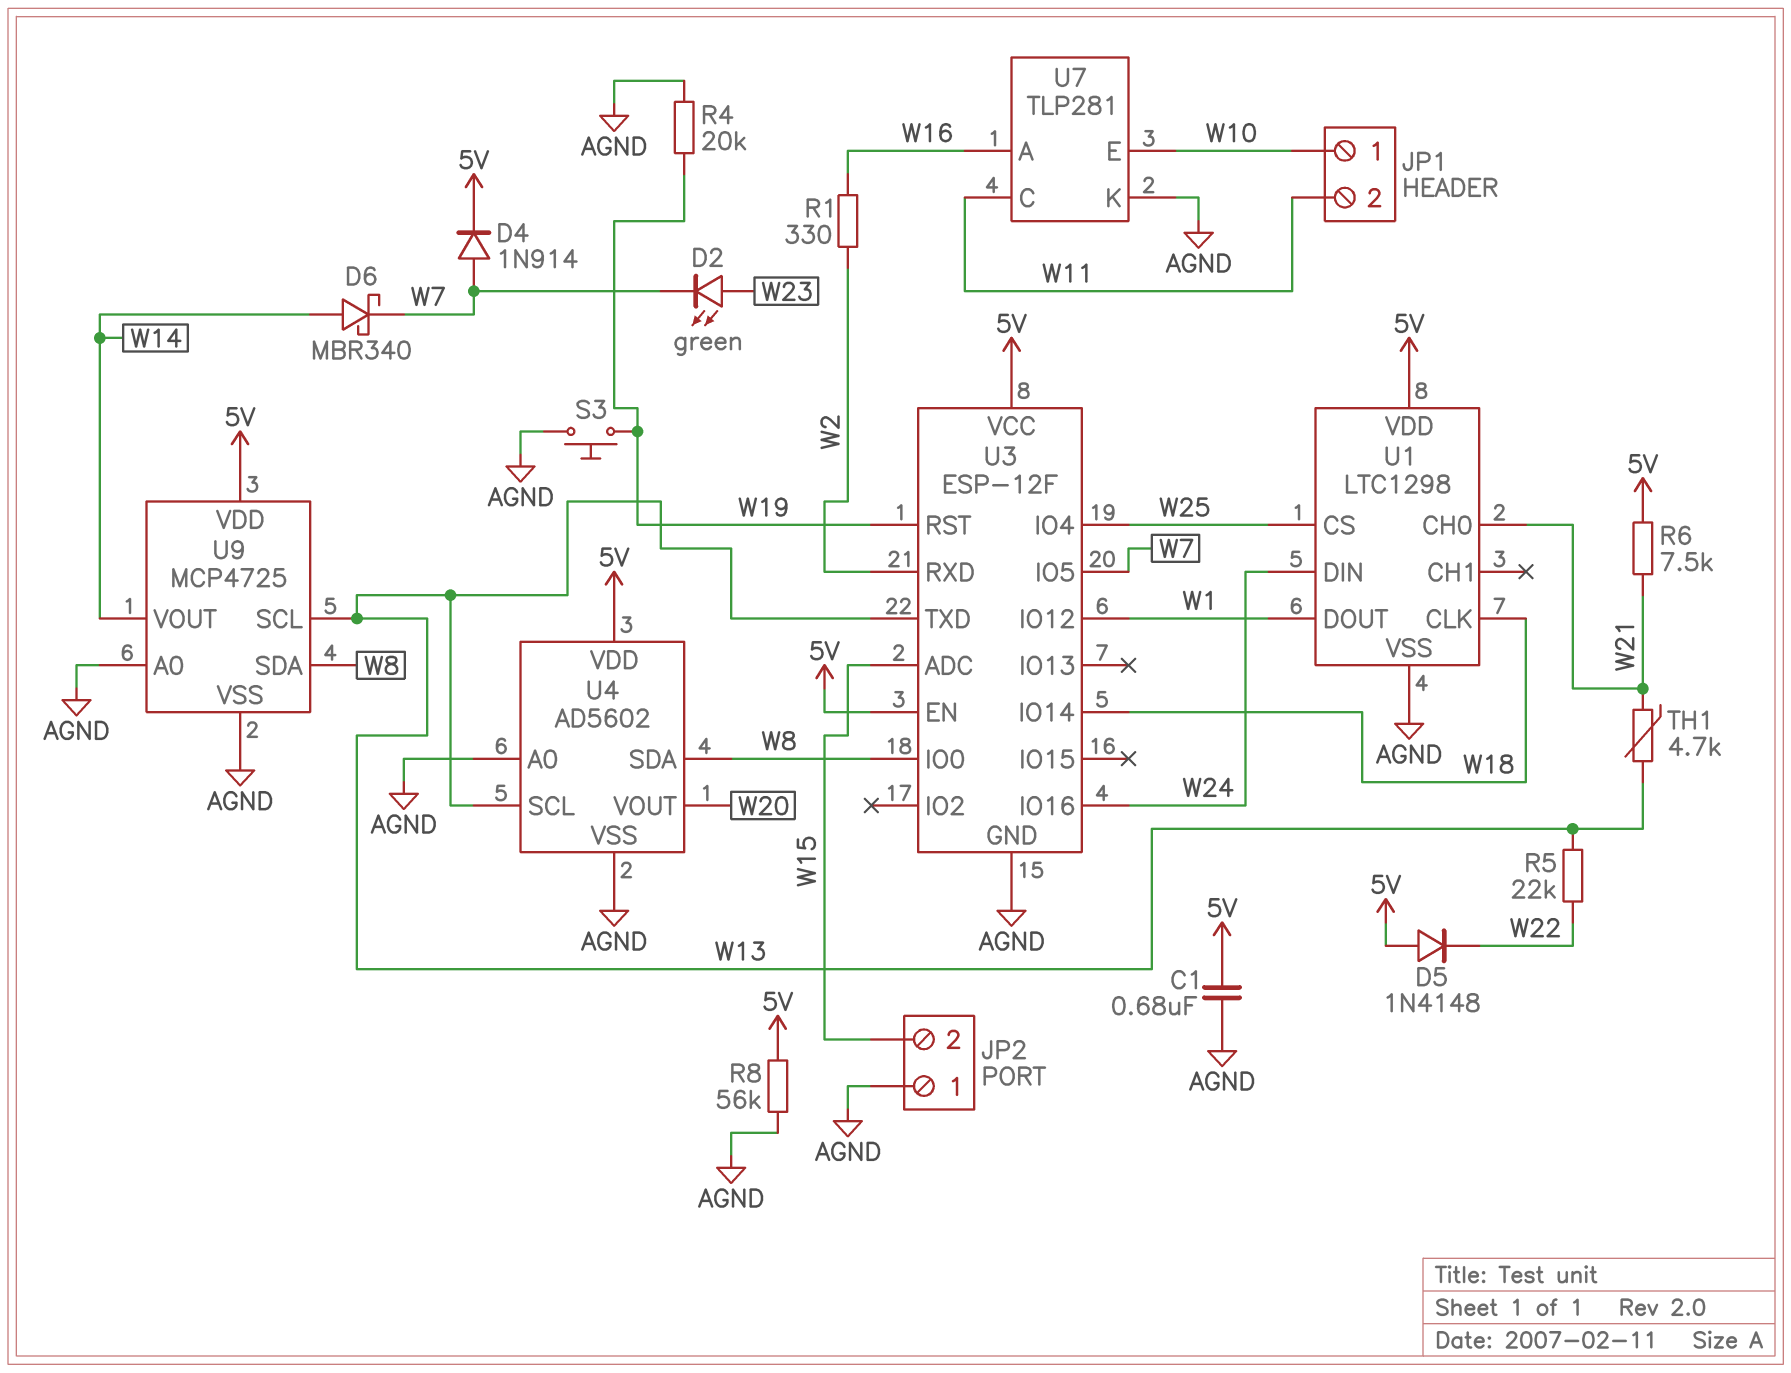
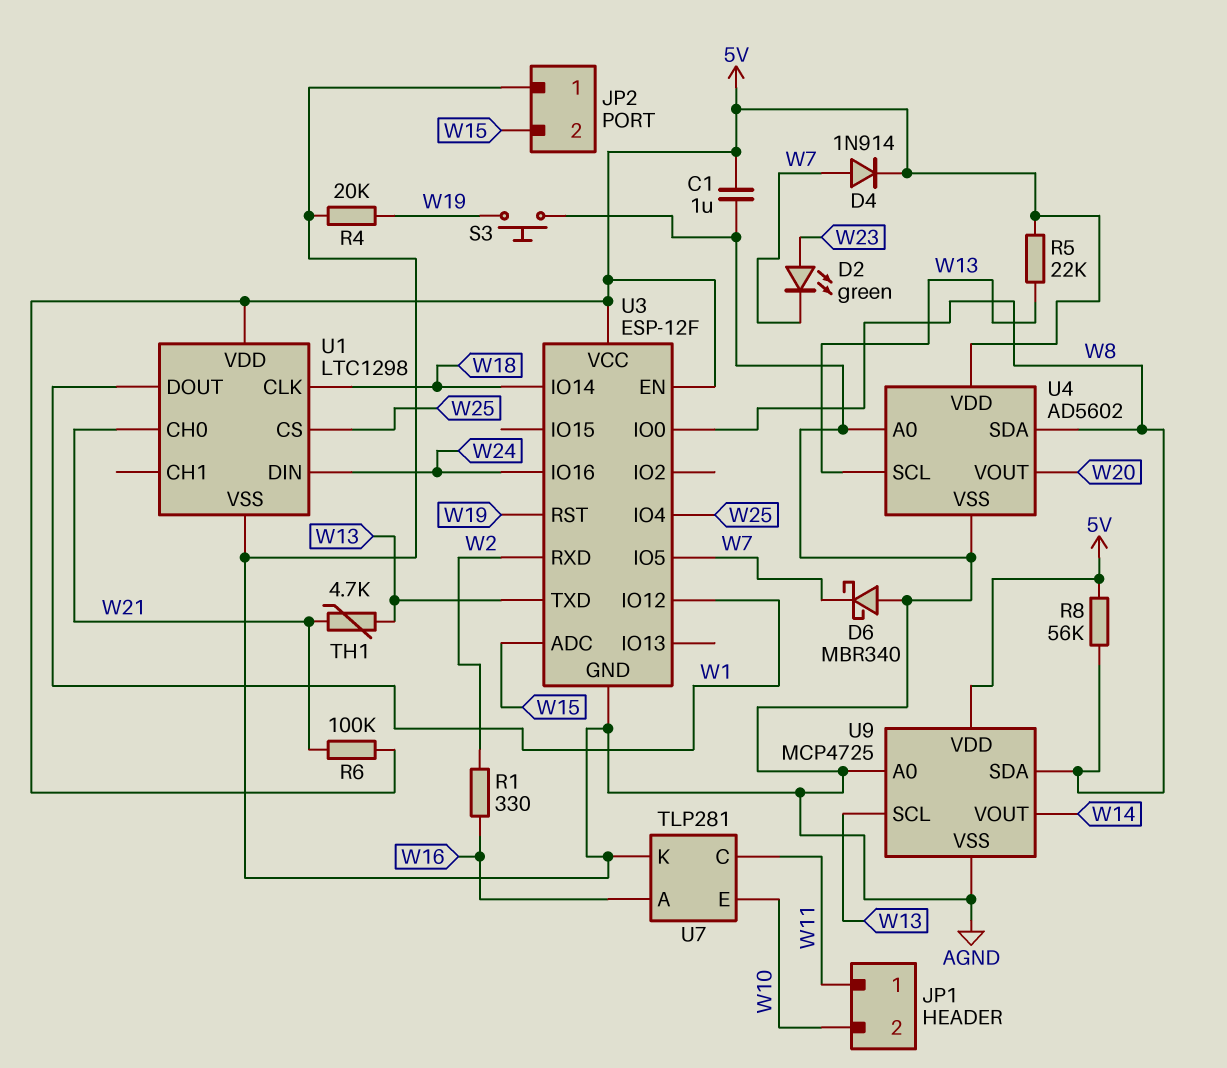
C1: 680nF (5V, AGND) -> 1uF (5V, AGND)
D5: diode 1N4148 (A 5V, K W22) -> none
D6: schottky MBR340 (A W14, K W7) -> schottky MBR340 (A AGND, K W7)
JP1 pin 1: W10 -> W11
JP1 pin 2: W11 -> W10
R5: 22k (W13, W22) -> 22k (5V, W13)
R6: 7.5k (5V, W21) -> 100k (5V, W21)
R8: 56k (5V, AGND) -> 56k (5V, W8)

